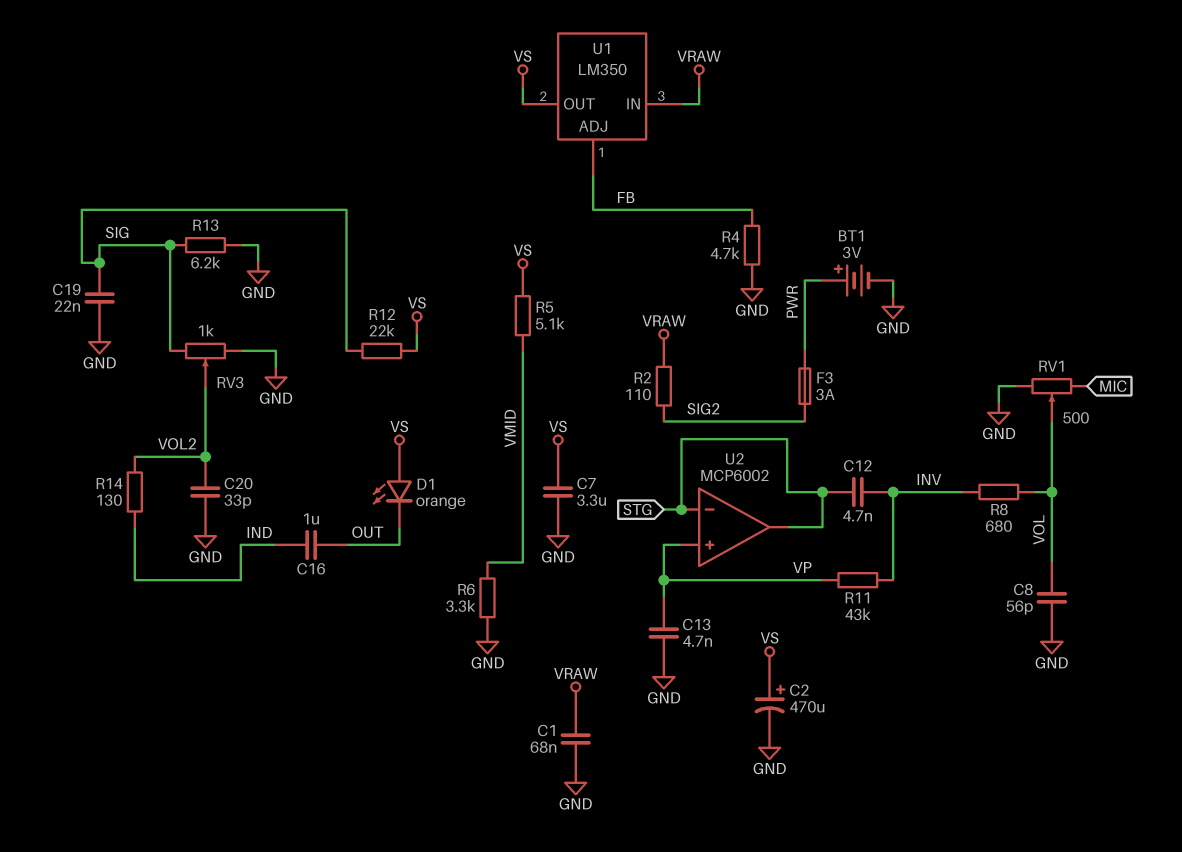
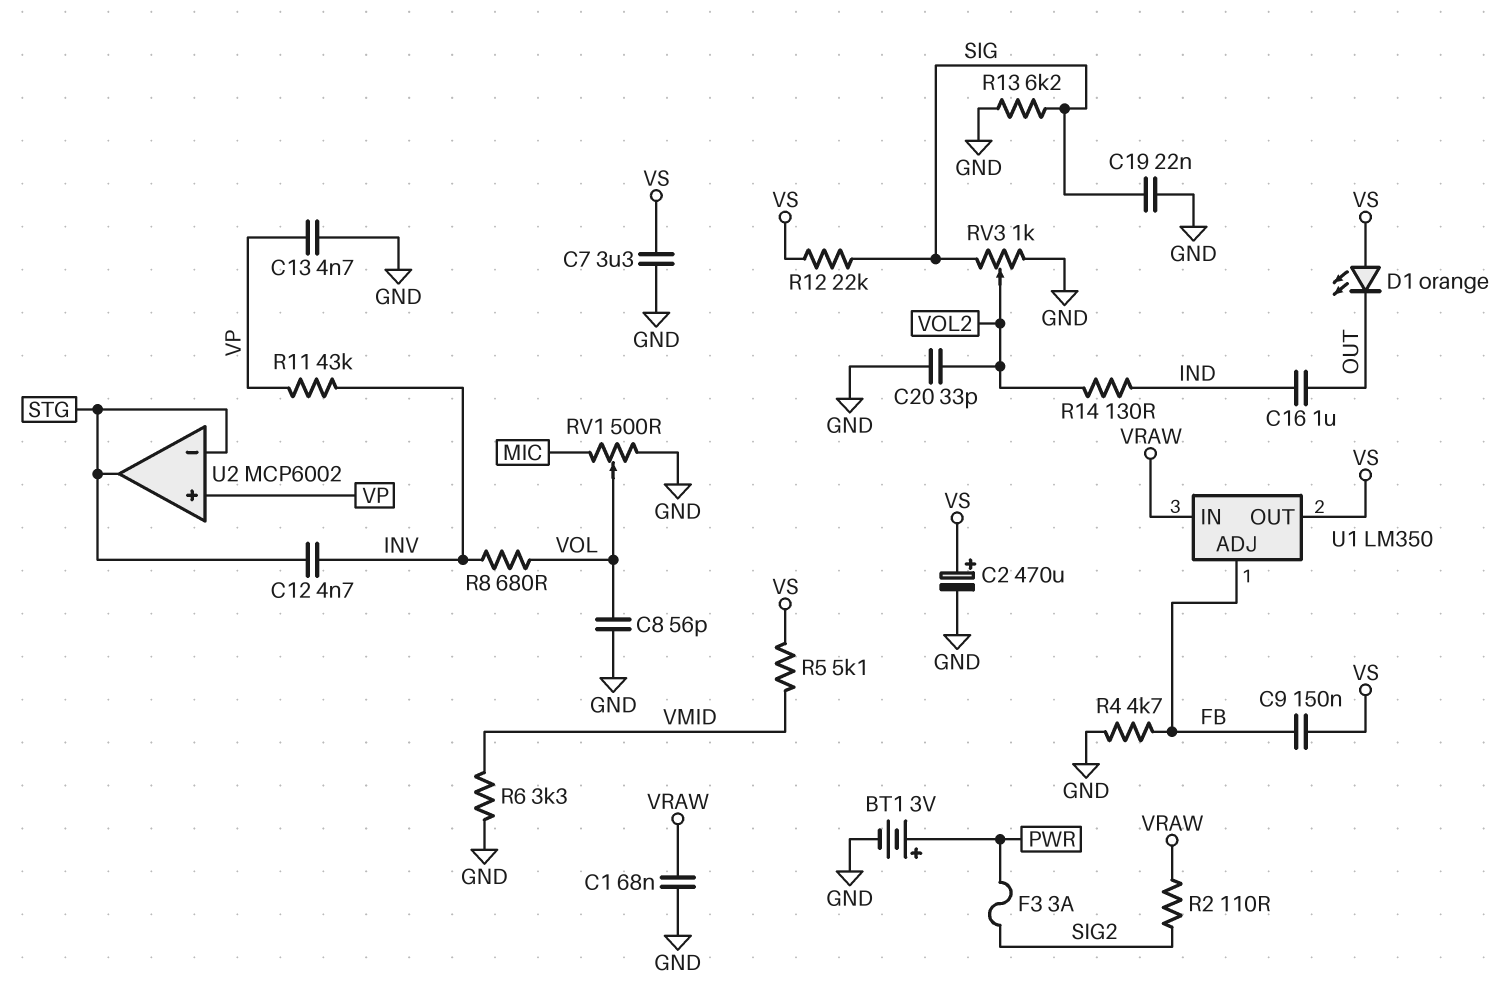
C9: none -> 150nF (FB, VS)

